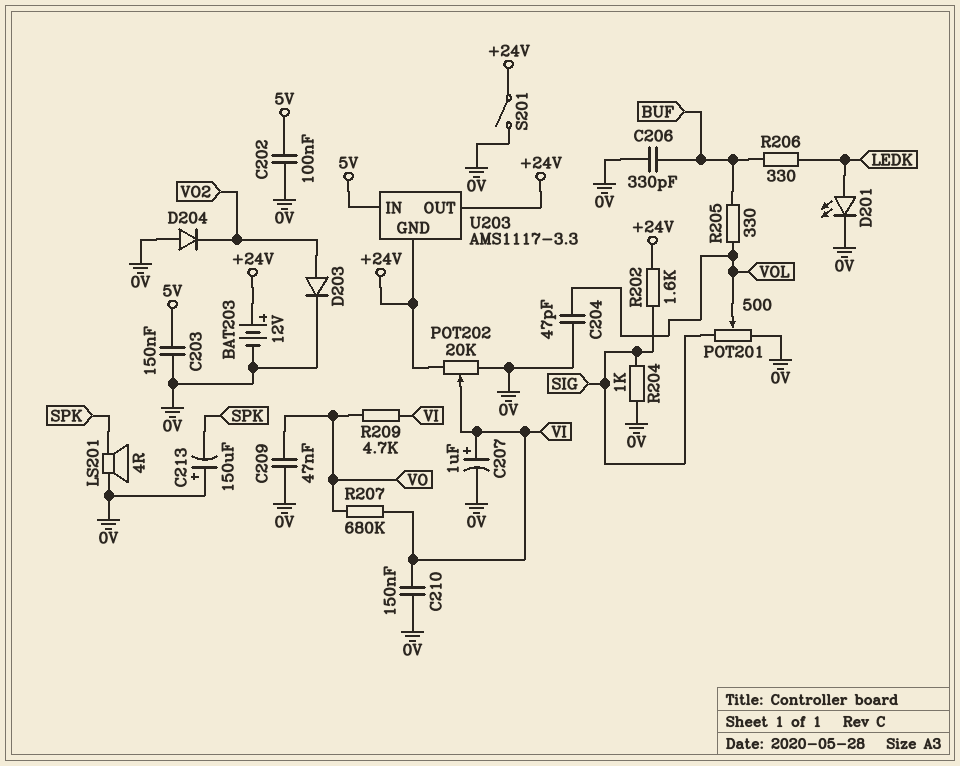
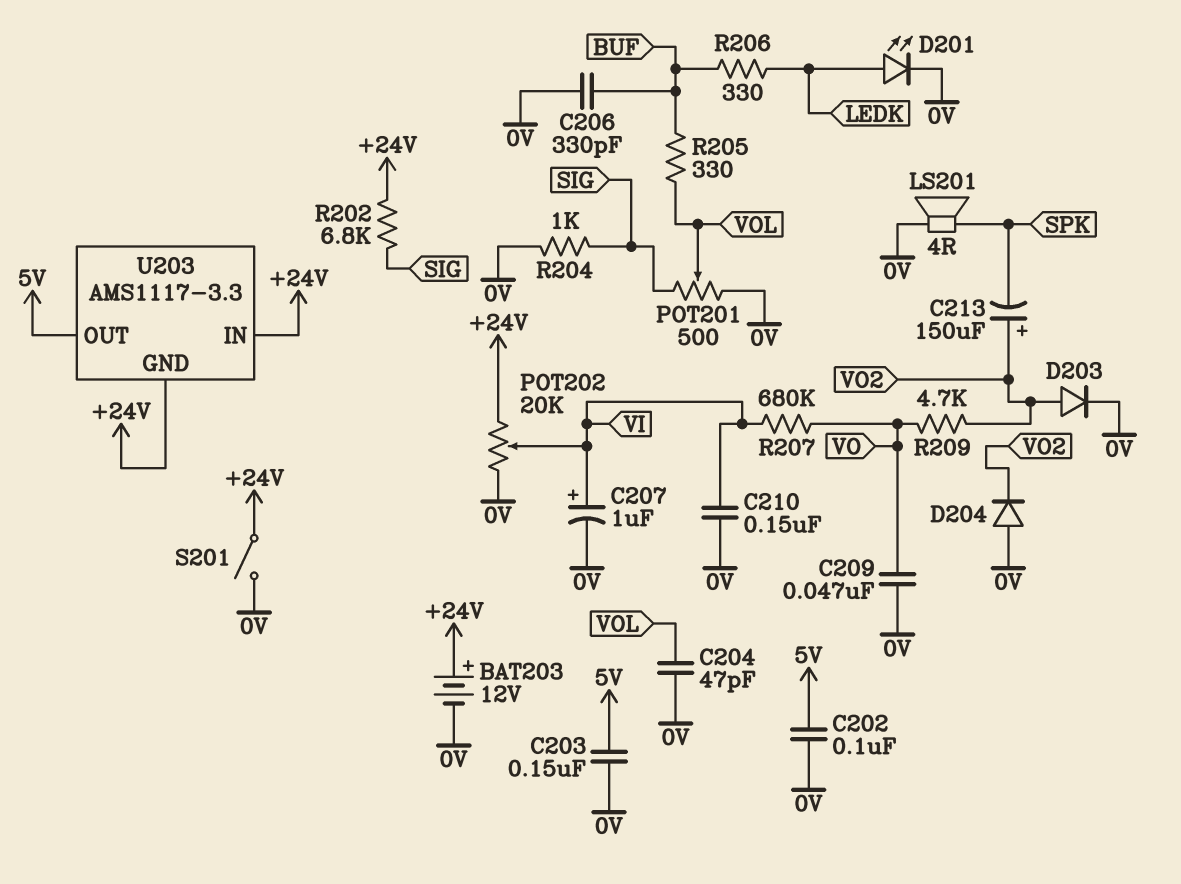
C213: 150uF (plus 0V, minus SPK) -> 150uF (plus VO2, minus SPK)
R202: 1.6k (+24V, SIG) -> 6.8k (+24V, SIG)
R209: 4.7k (VI, VO) -> 4.7k (VO, VO2)
U203 pin IN: 5V -> +24V
U203 pin OUT: +24V -> 5V

